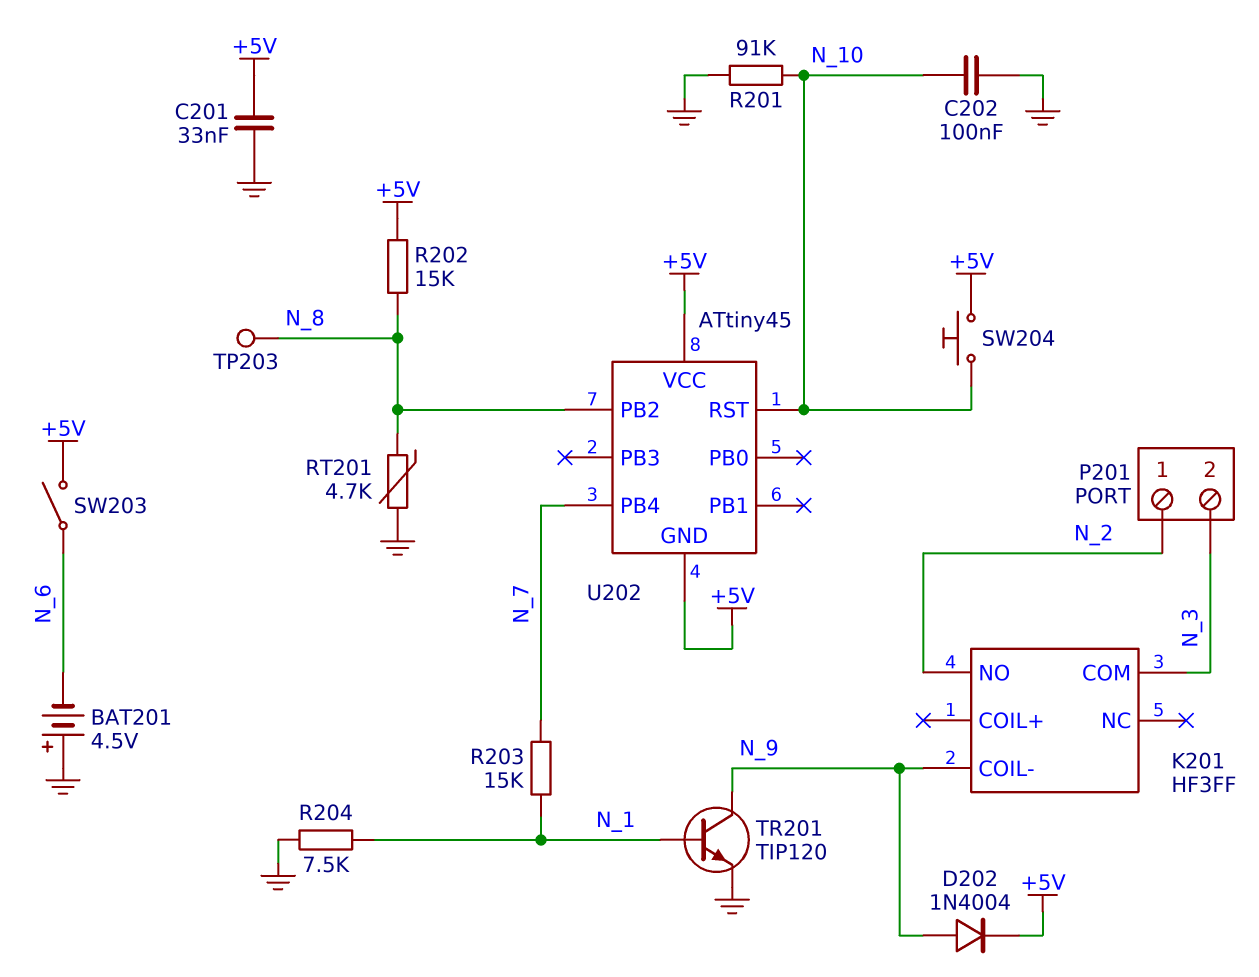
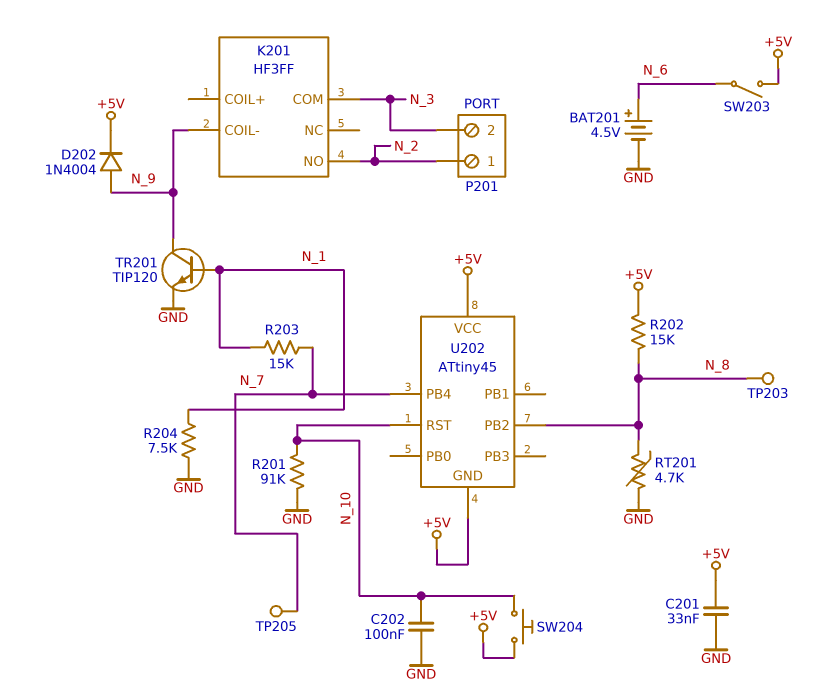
BAT201: 4.5V (plus GND, minus N_6) -> 4.5V (plus N_6, minus GND)
TP205: none -> test point (N_7)

